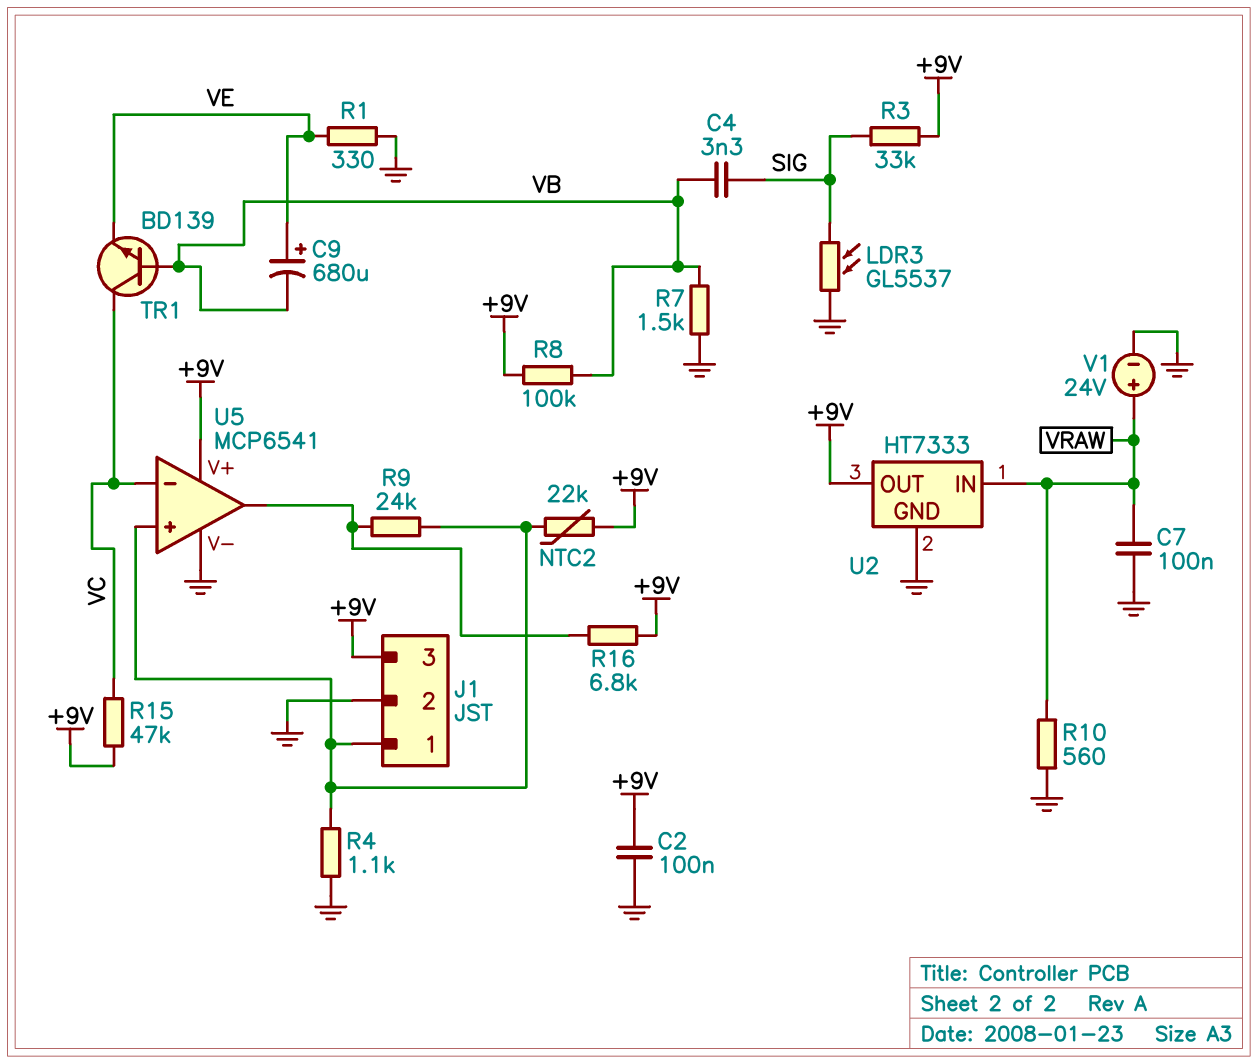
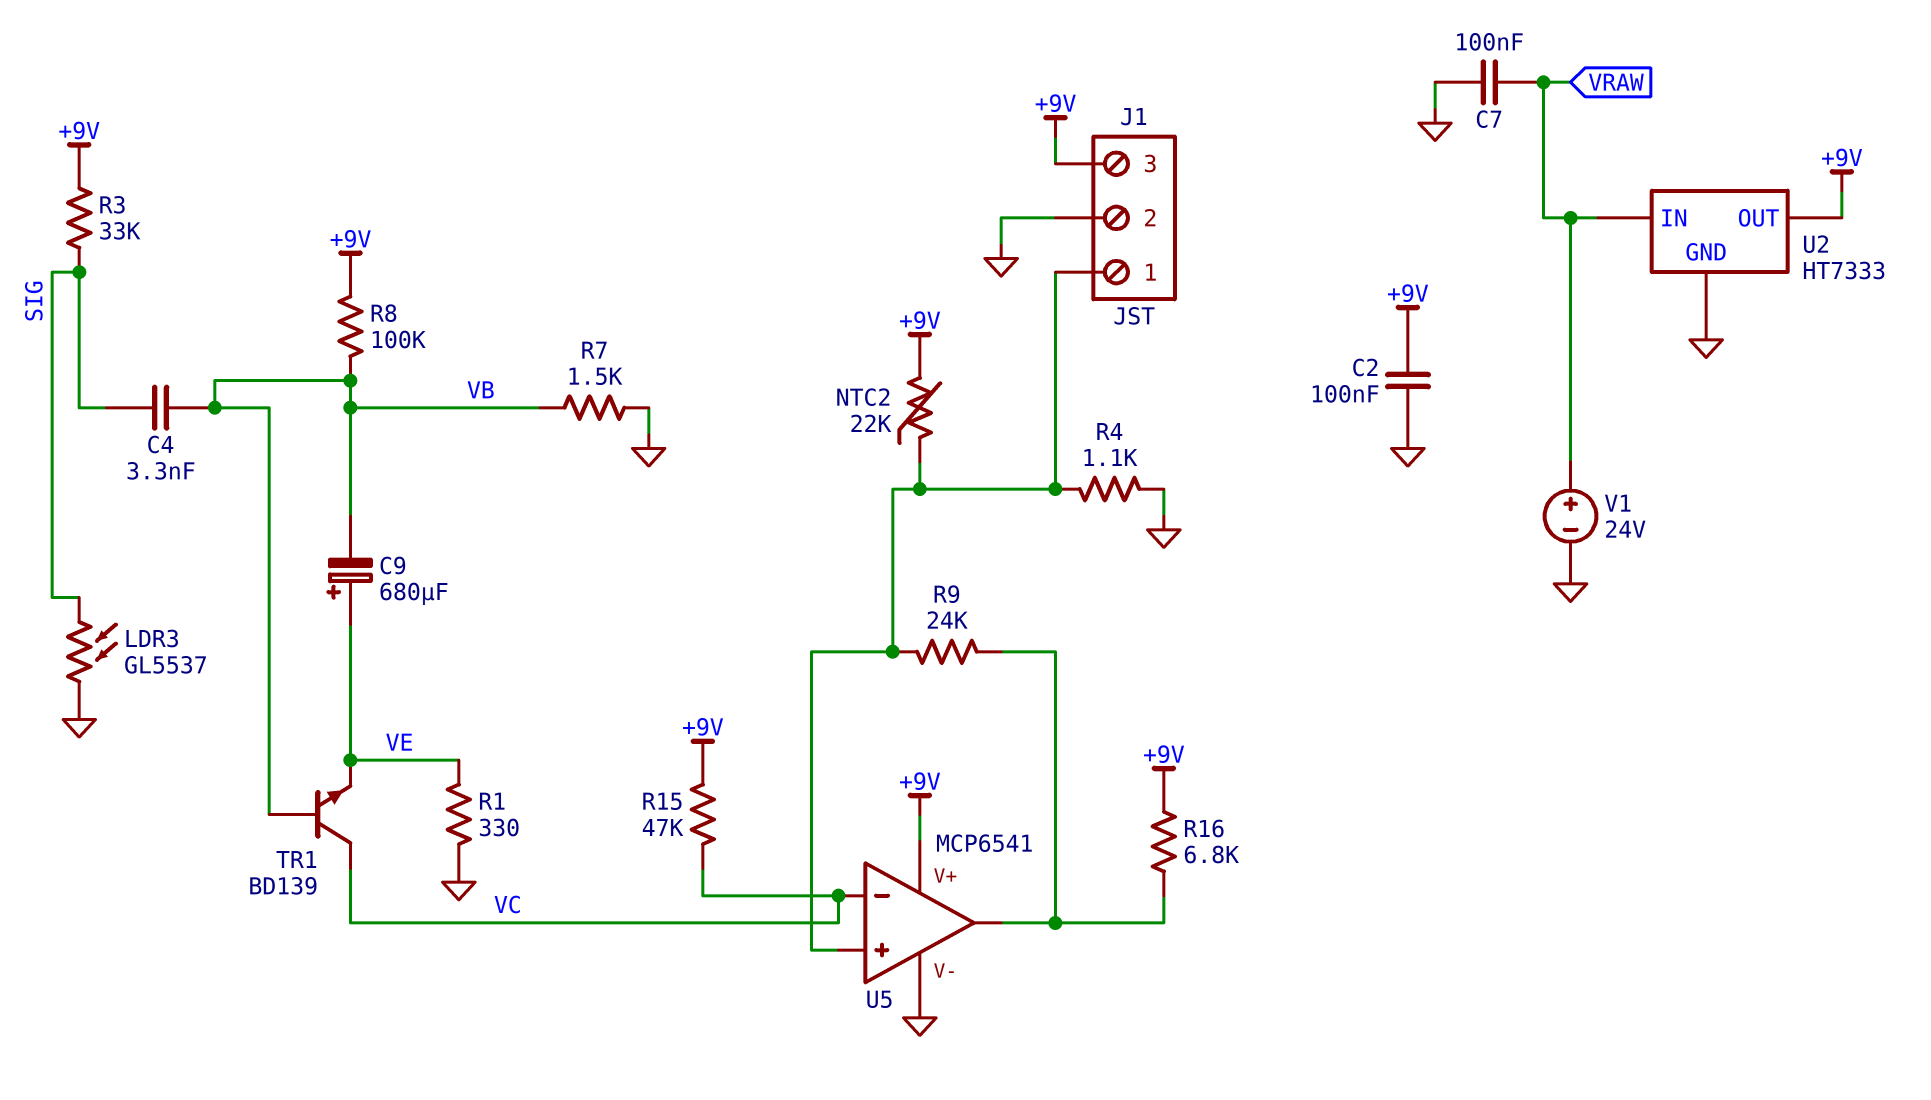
R10: 560 (GND, VRAW) -> none

